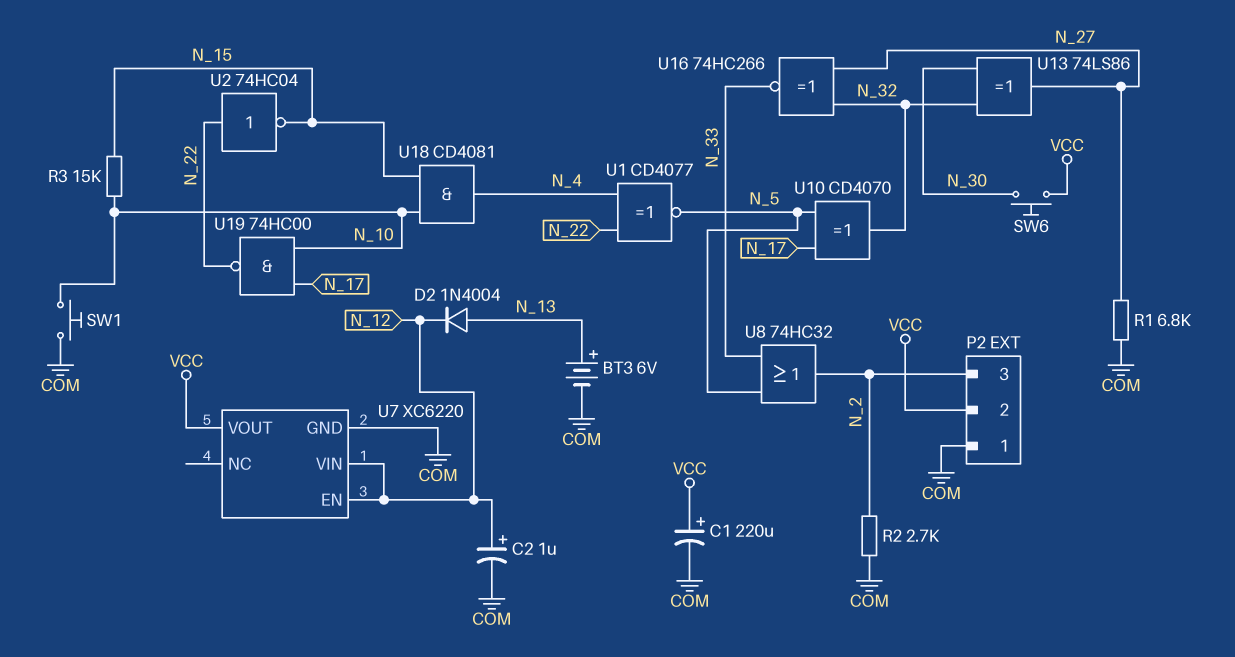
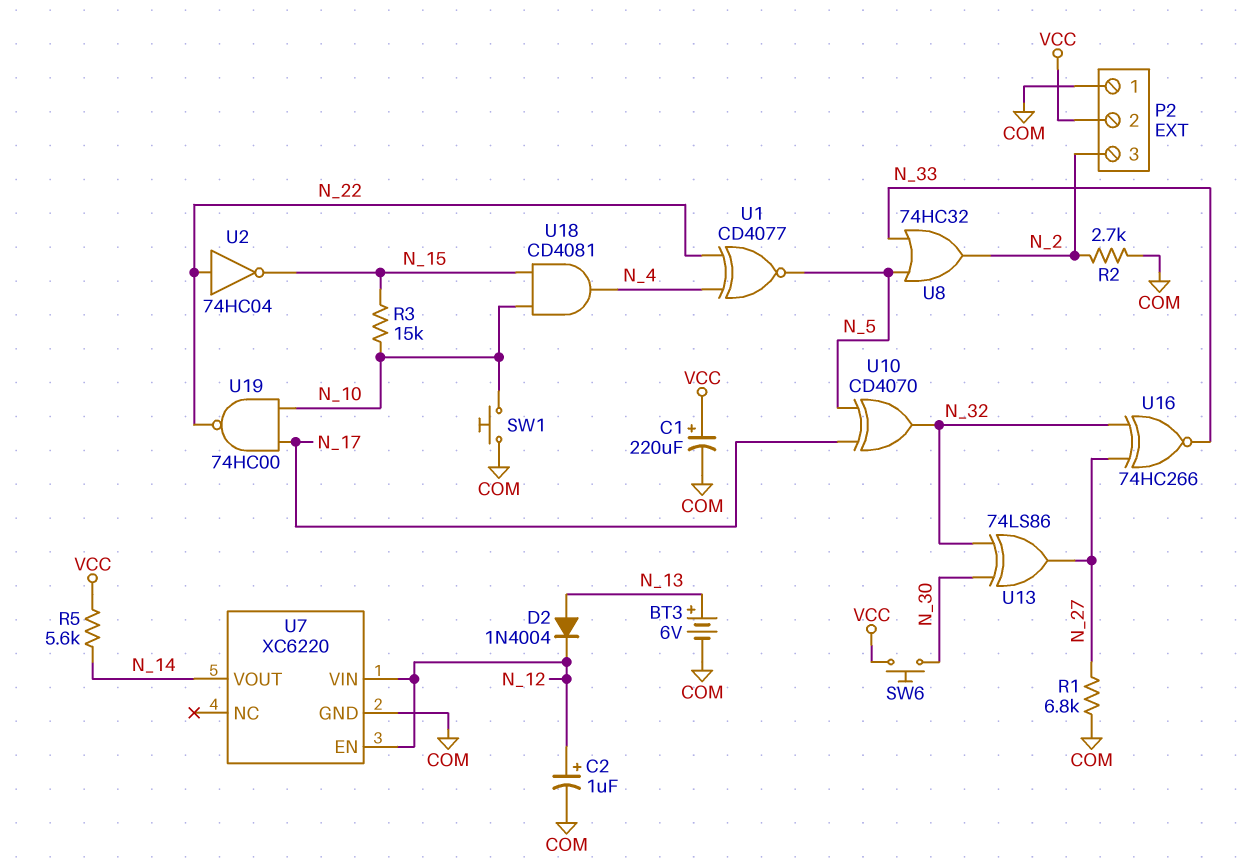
R5: none -> 5.6k (N_14, VCC)
U7 pin VOUT: VCC -> N_14

